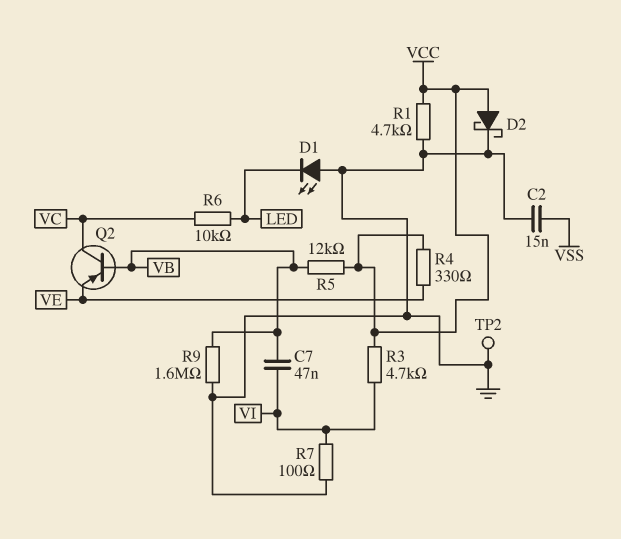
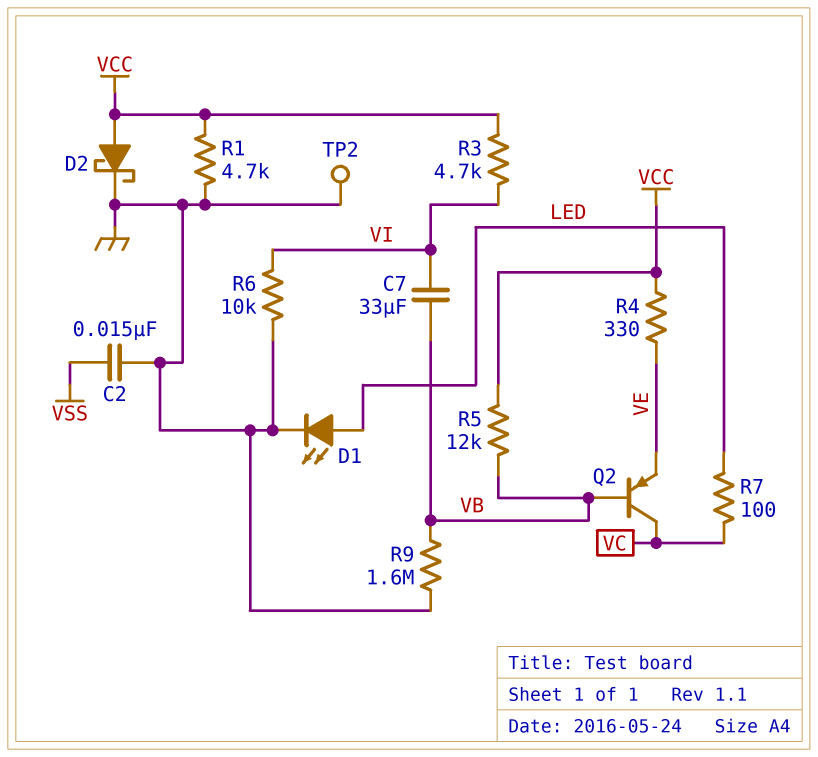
C7: 47nF (VB, VI) -> 33uF (VB, VI)
D1: LED (A GND, K LED) -> LED (A LED, K GND)
R6: 10k (LED, VC) -> 10k (GND, VI)
R7: 100 (GND, VI) -> 100 (LED, VC)

